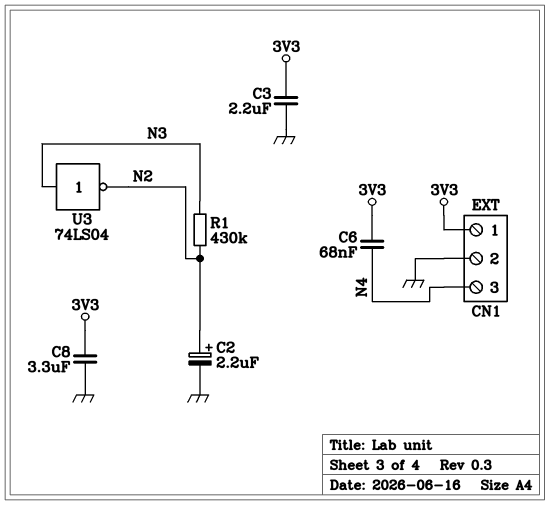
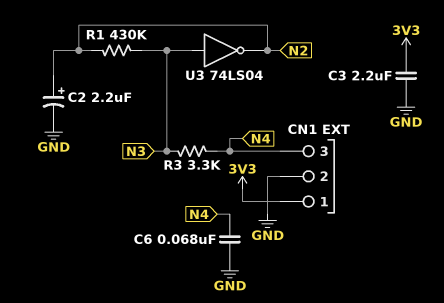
C6: 68nF (3V3, N4) -> 68nF (GND, N4)
C8: 3.3uF (3V3, GND) -> none
R3: none -> 3.3k (N3, N4)

